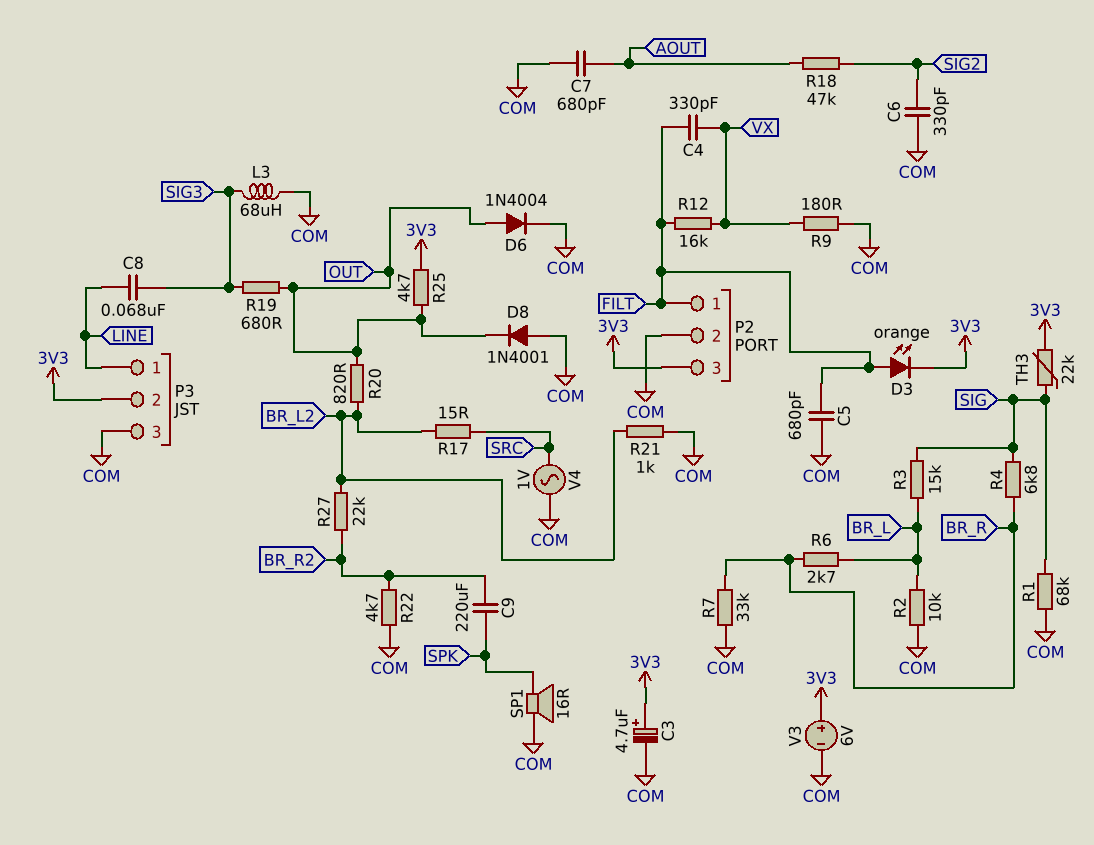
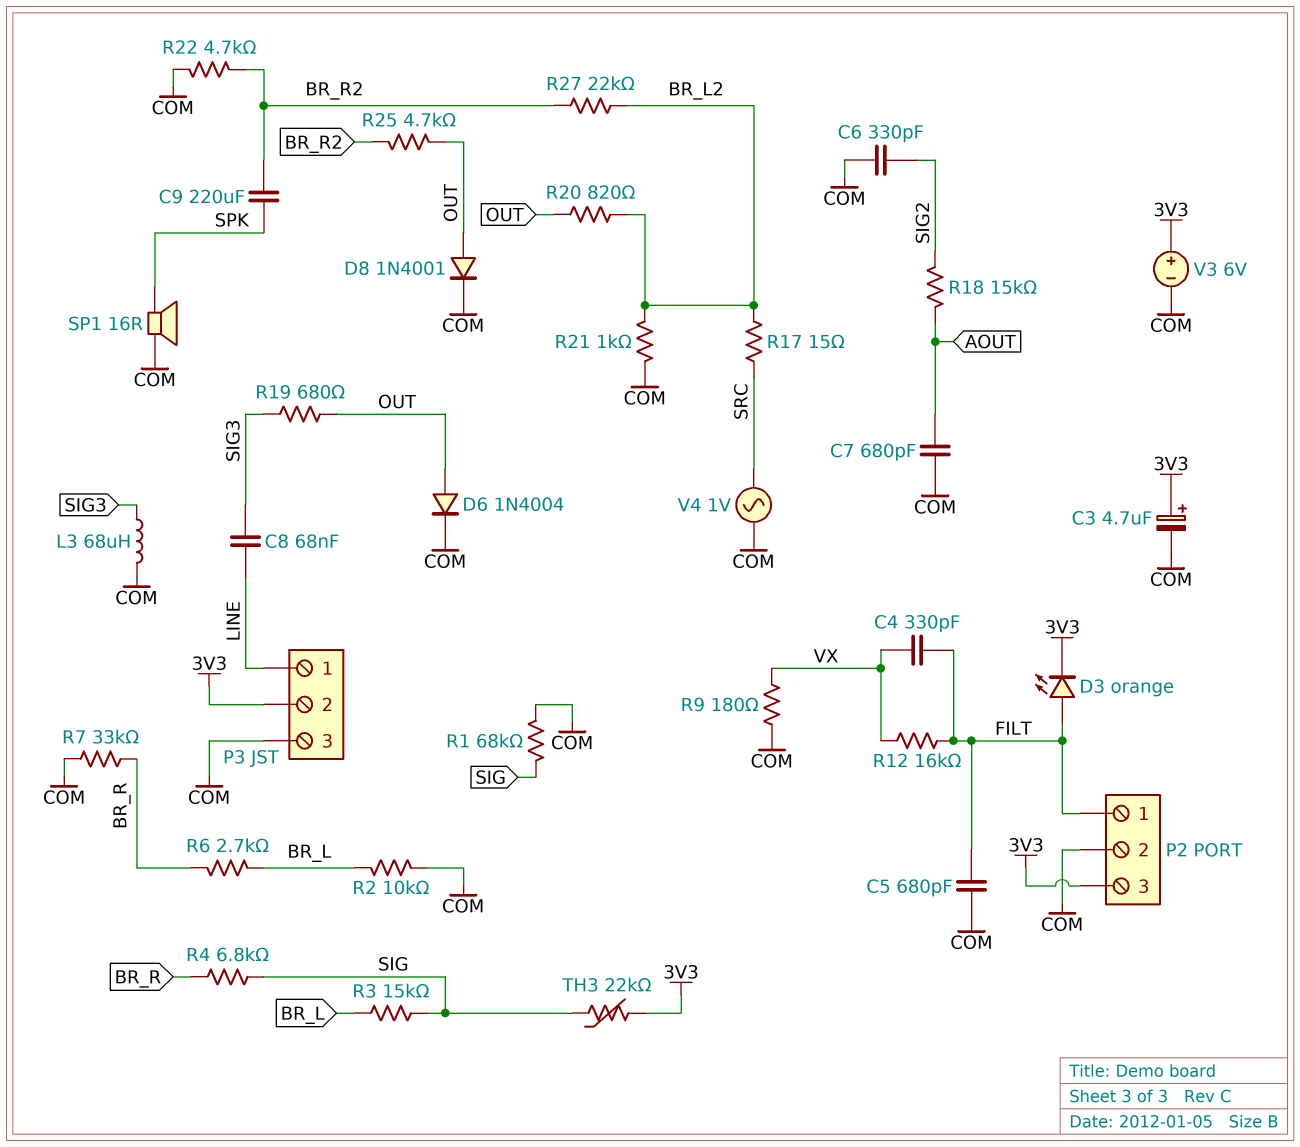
D8: diode 1N4001 (A COM, K OUT) -> diode 1N4001 (A OUT, K COM)
R18: 47k (AOUT, SIG2) -> 15k (AOUT, SIG2)
R25: 4.7k (3V3, OUT) -> 4.7k (BR_R2, OUT)

